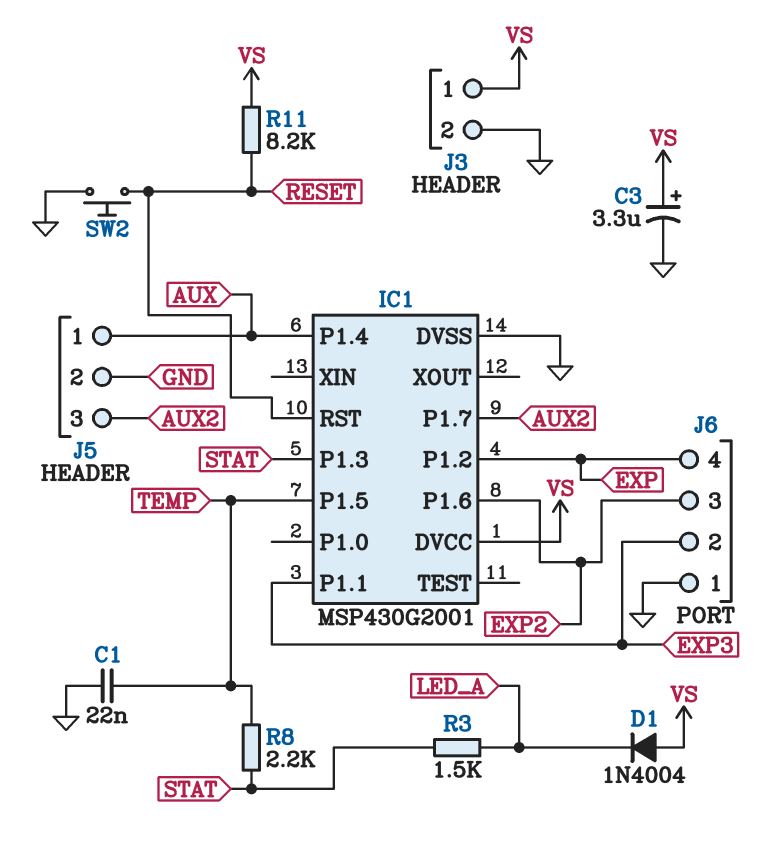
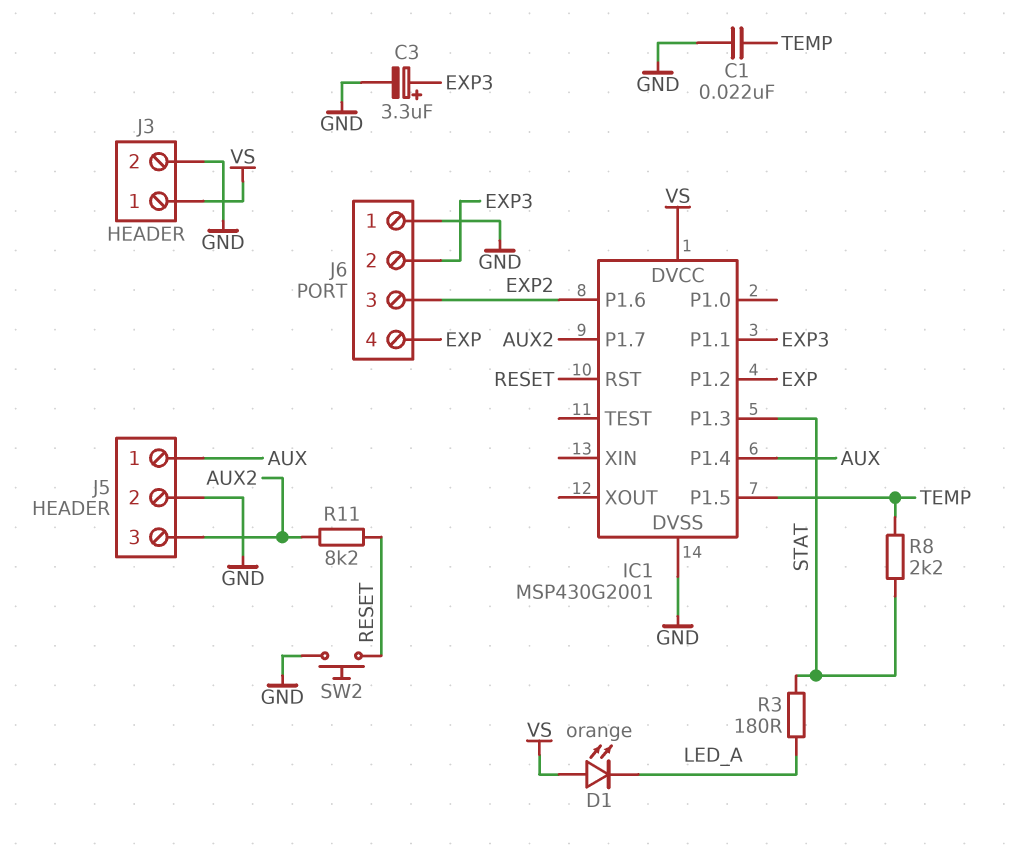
C3: 3.3uF (plus VS, minus GND) -> 3.3uF (plus EXP3, minus GND)
D1: diode 1N4004 (A VS, K LED_A) -> LED orange (A VS, K LED_A)
R3: 1.5k (LED_A, STAT) -> 180 (LED_A, STAT)
R11: 8.2k (RESET, VS) -> 8.2k (AUX2, RESET)

